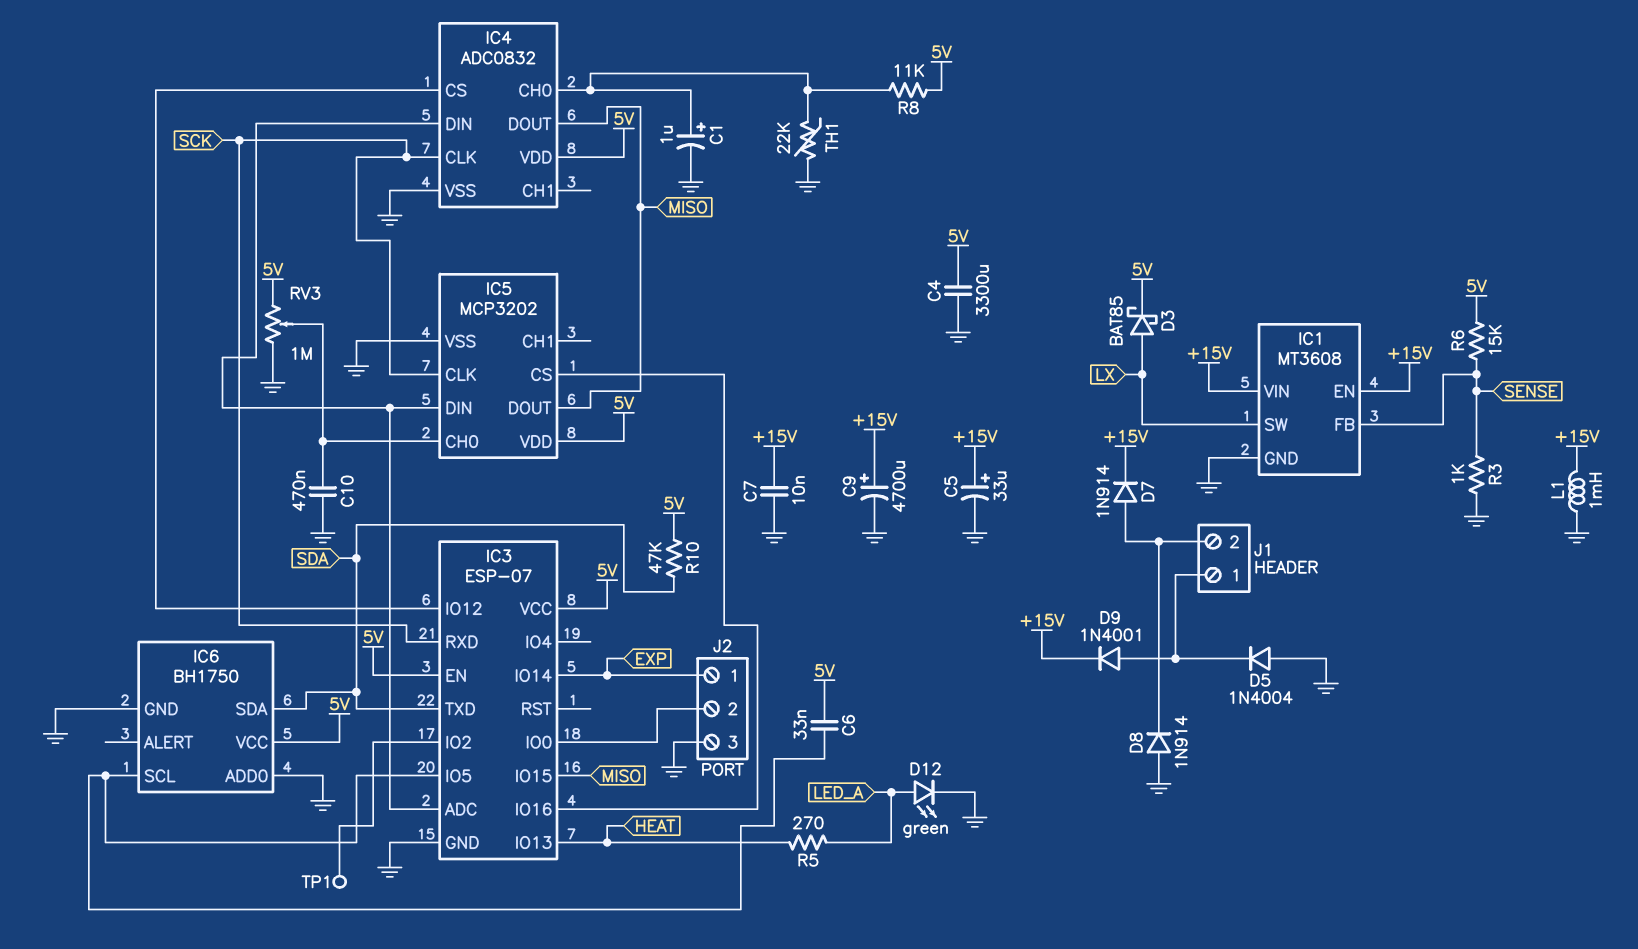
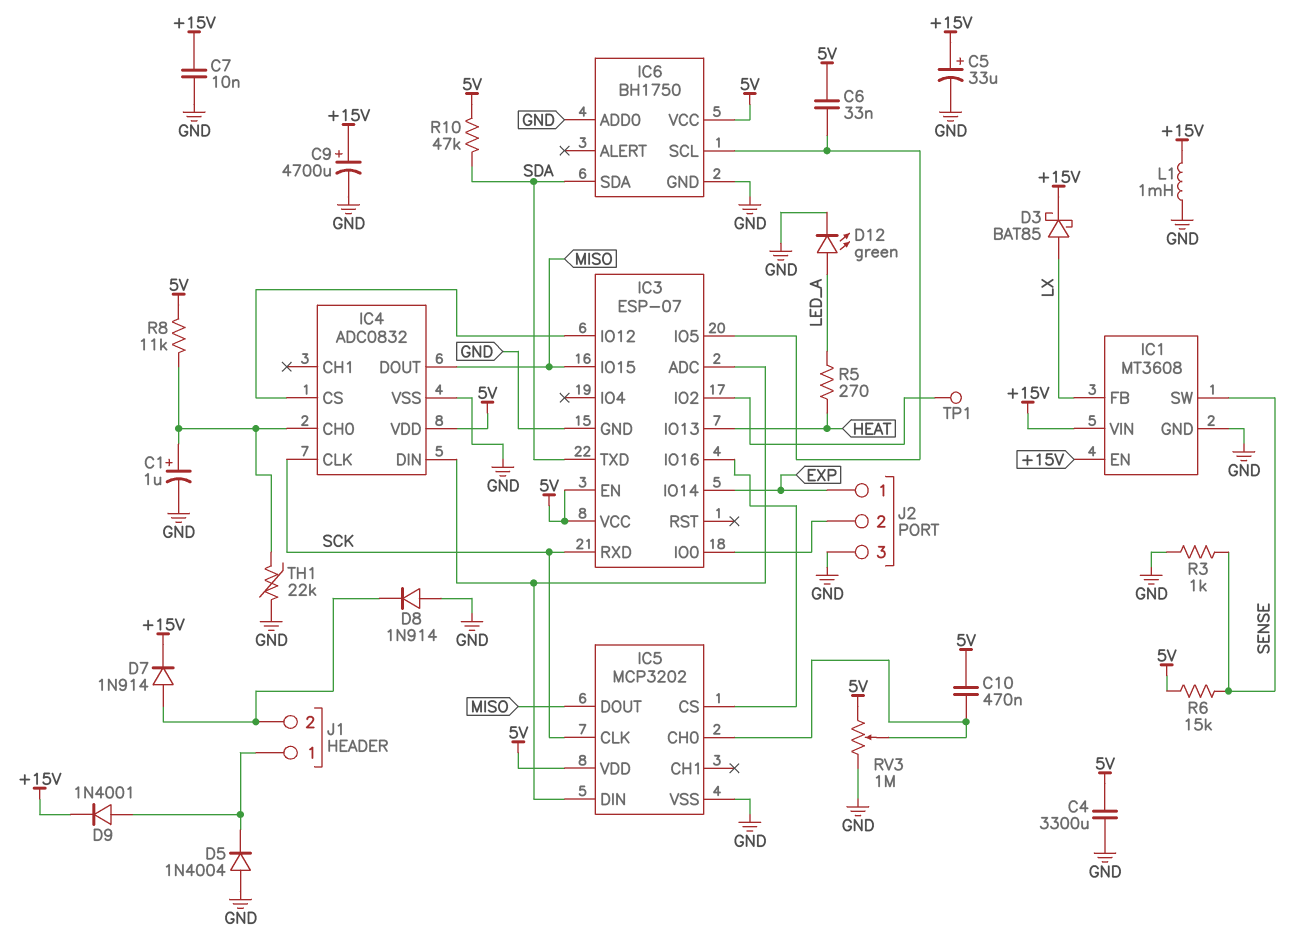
C10: 470nF (GND, IC5/CH0) -> 470nF (5V, IC5/CH0)
D3: schottky BAT85 (A LX, K 5V) -> schottky BAT85 (A LX, K +15V)
IC1 pin FB: SENSE -> LX
IC1 pin SW: LX -> SENSE

